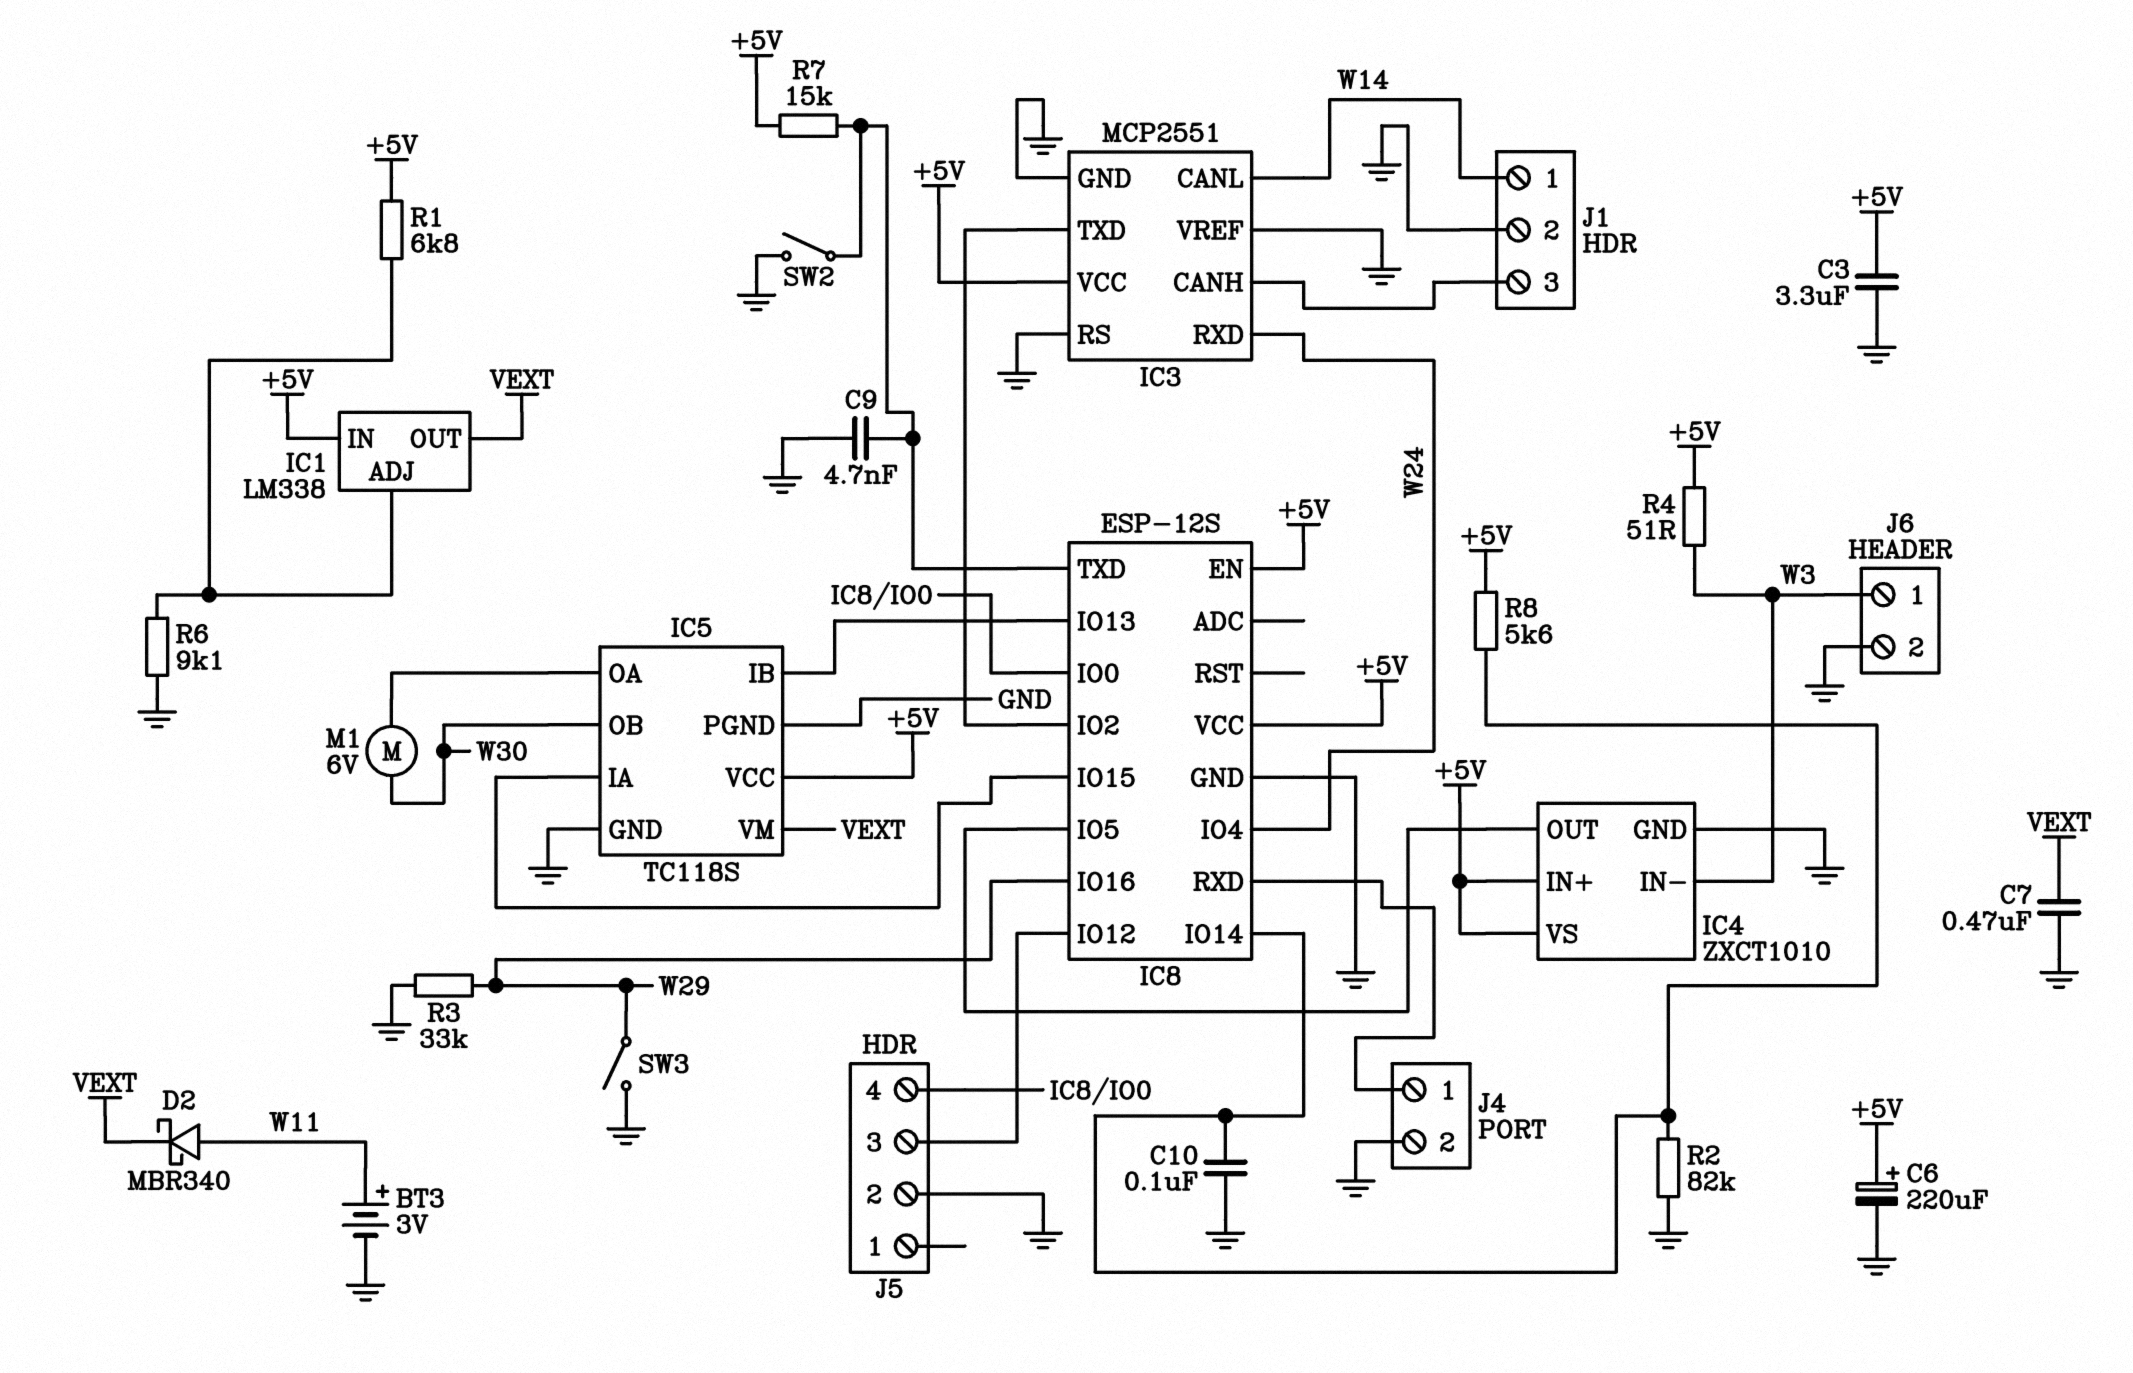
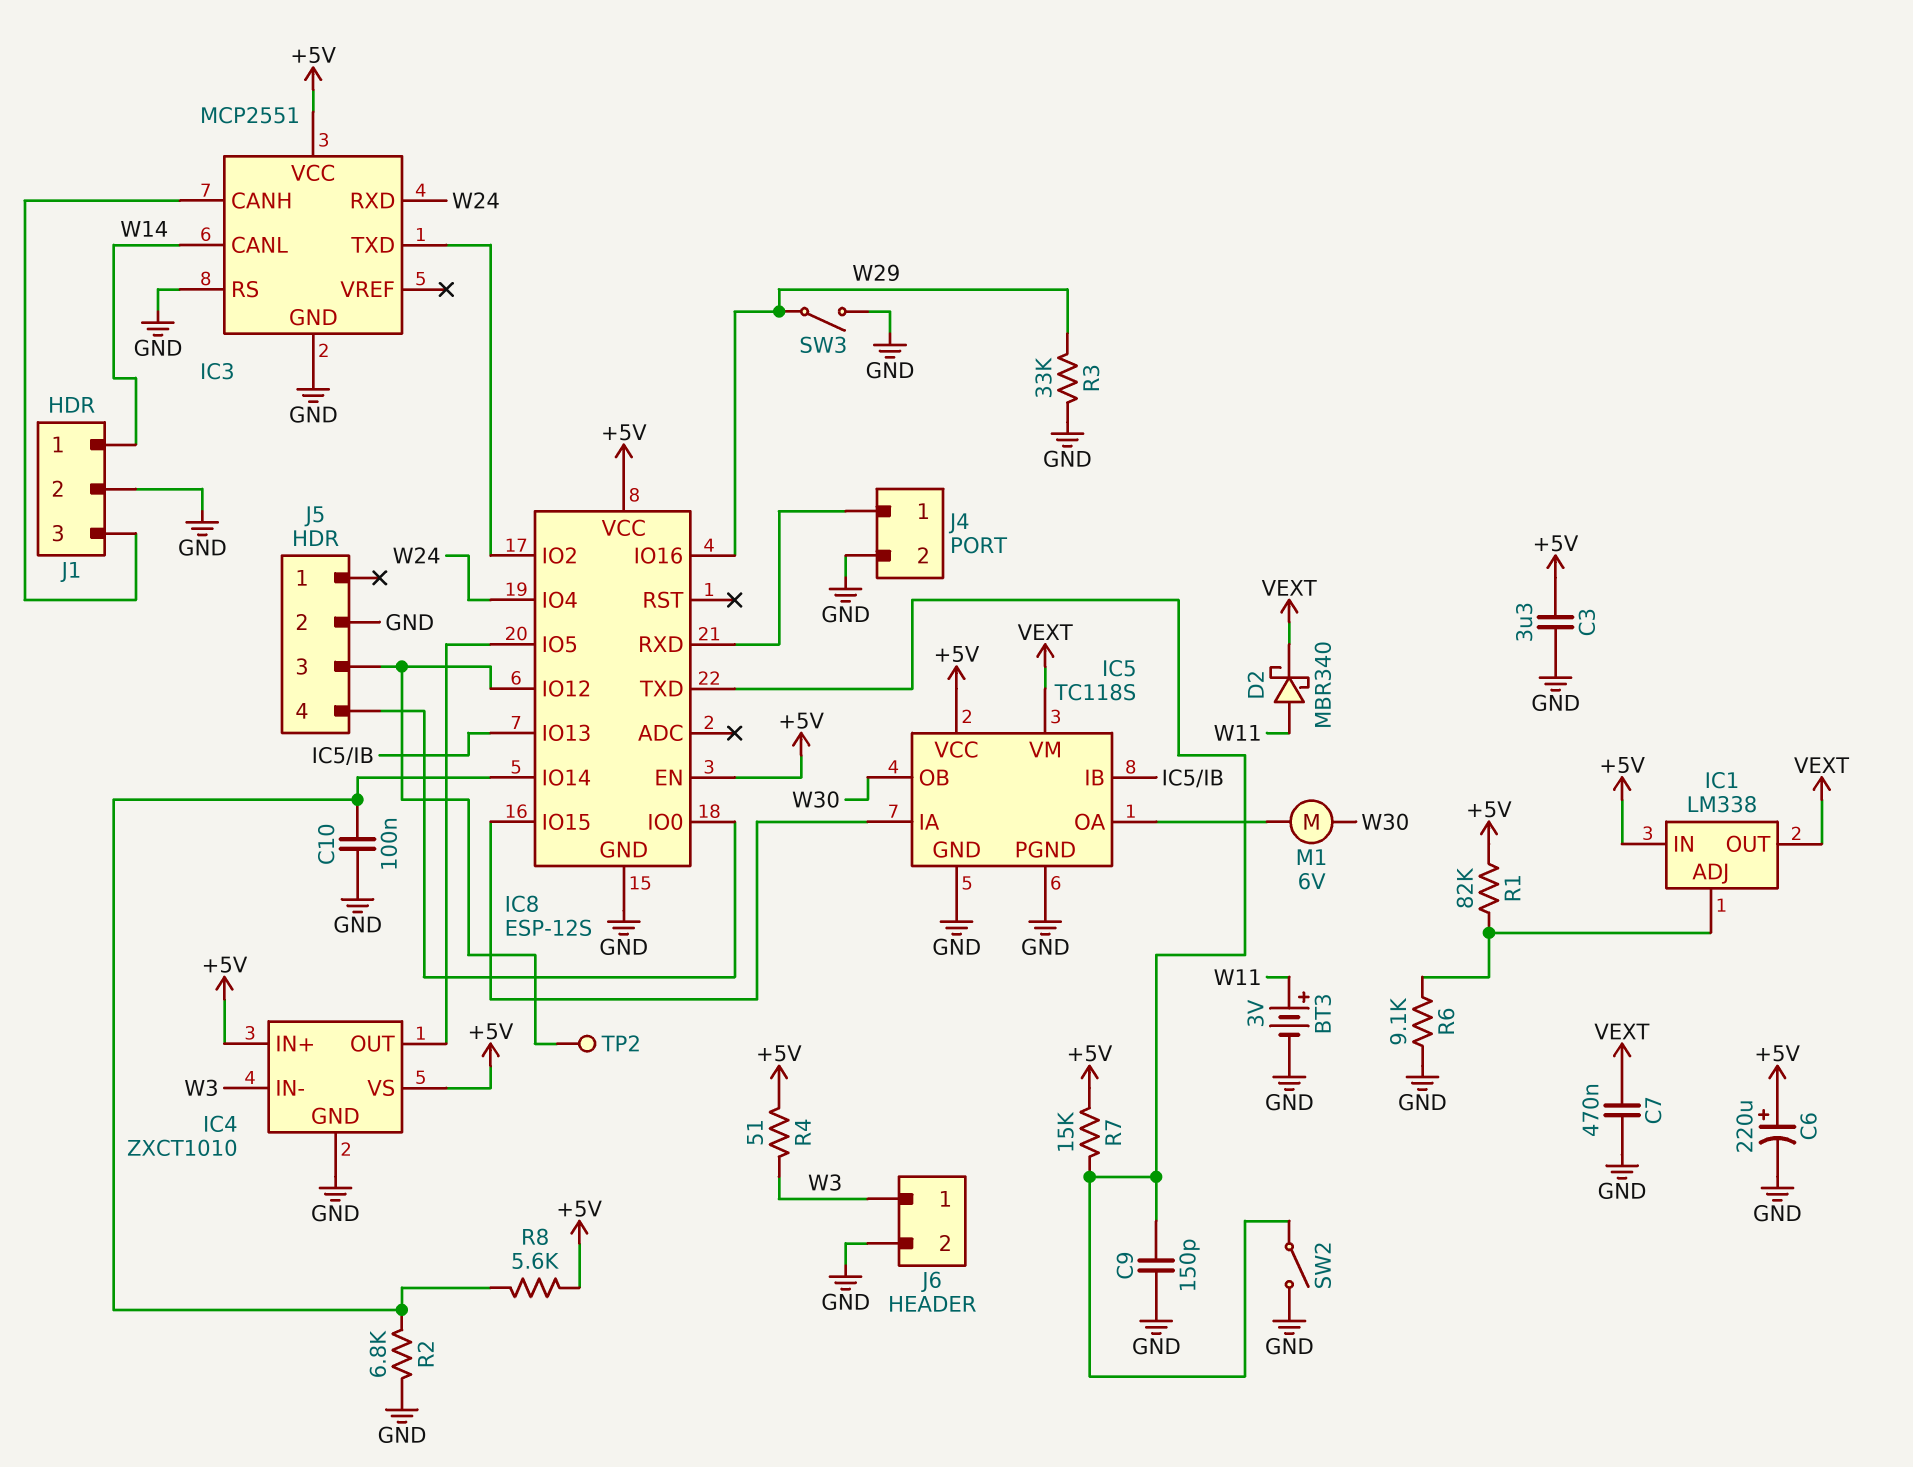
C9: 4.7nF (GND, IC8/TXD) -> 150pF (GND, IC8/TXD)
IC3 pin VREF: GND -> none
R1: 6.8k (+5V, IC1/ADJ) -> 82k (+5V, IC1/ADJ)
R2: 82k (GND, IC8/IO14) -> 6.8k (GND, IC8/IO14)
TP2: none -> test point (IC8/IO12)

